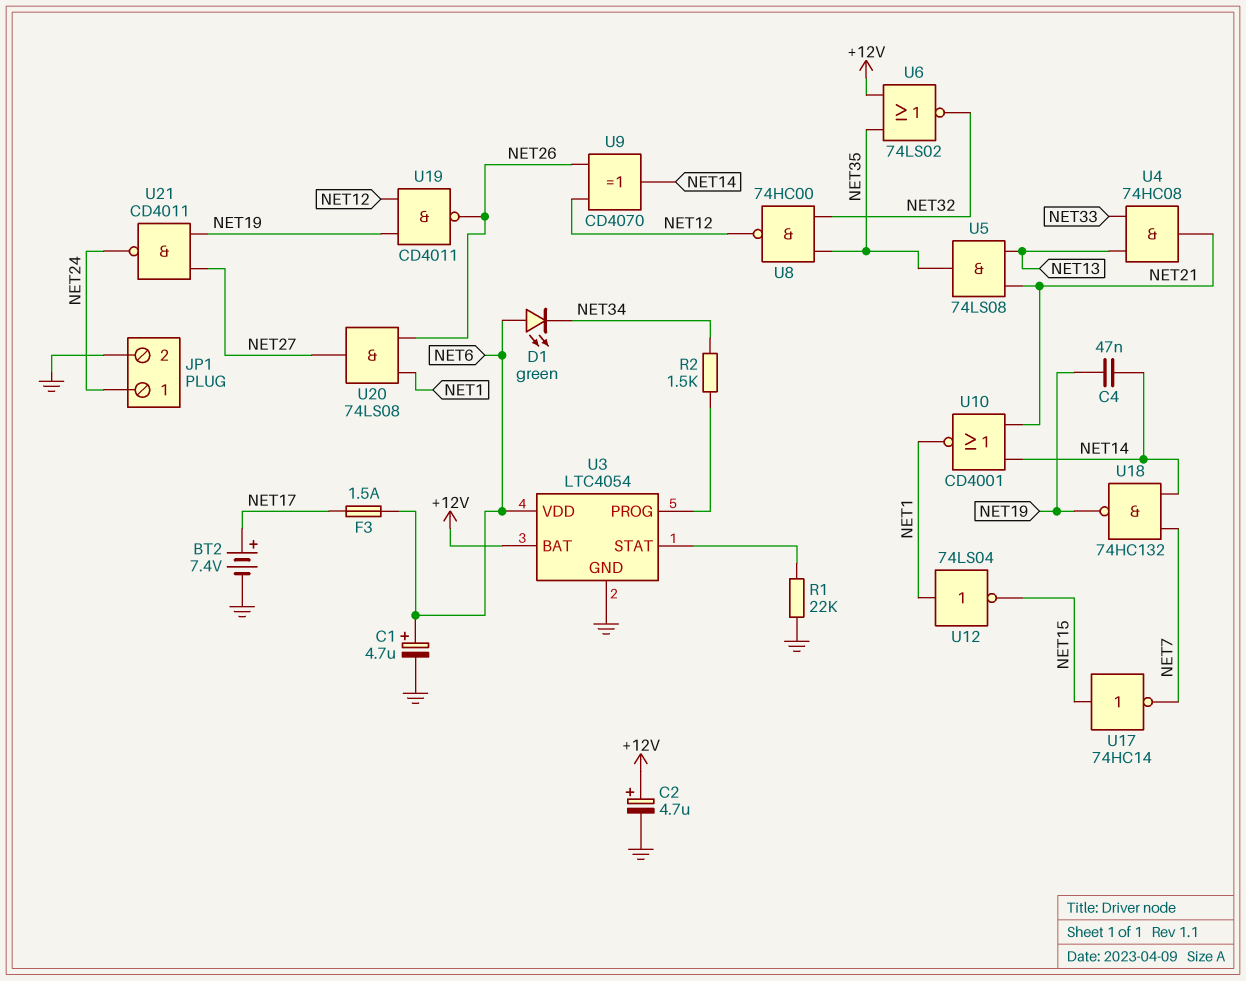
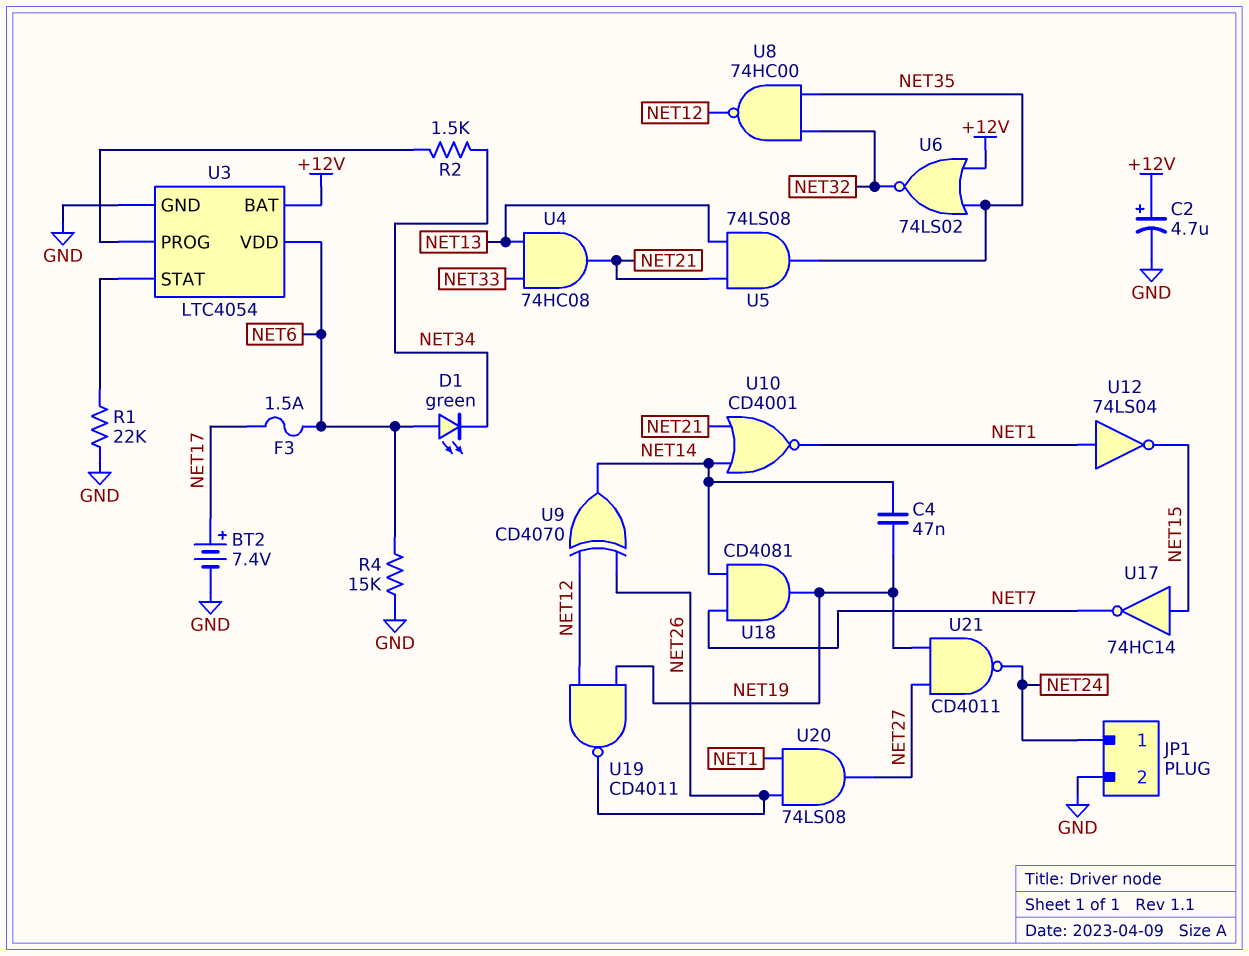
C1: 4.7uF (plus NET6, minus GND) -> none
R4: none -> 15k (GND, NET6)
U18: NAND 74HC132 (in NET7, in NET14, out NET19) -> AND CD4081 (in NET7, in NET14, out NET19)

